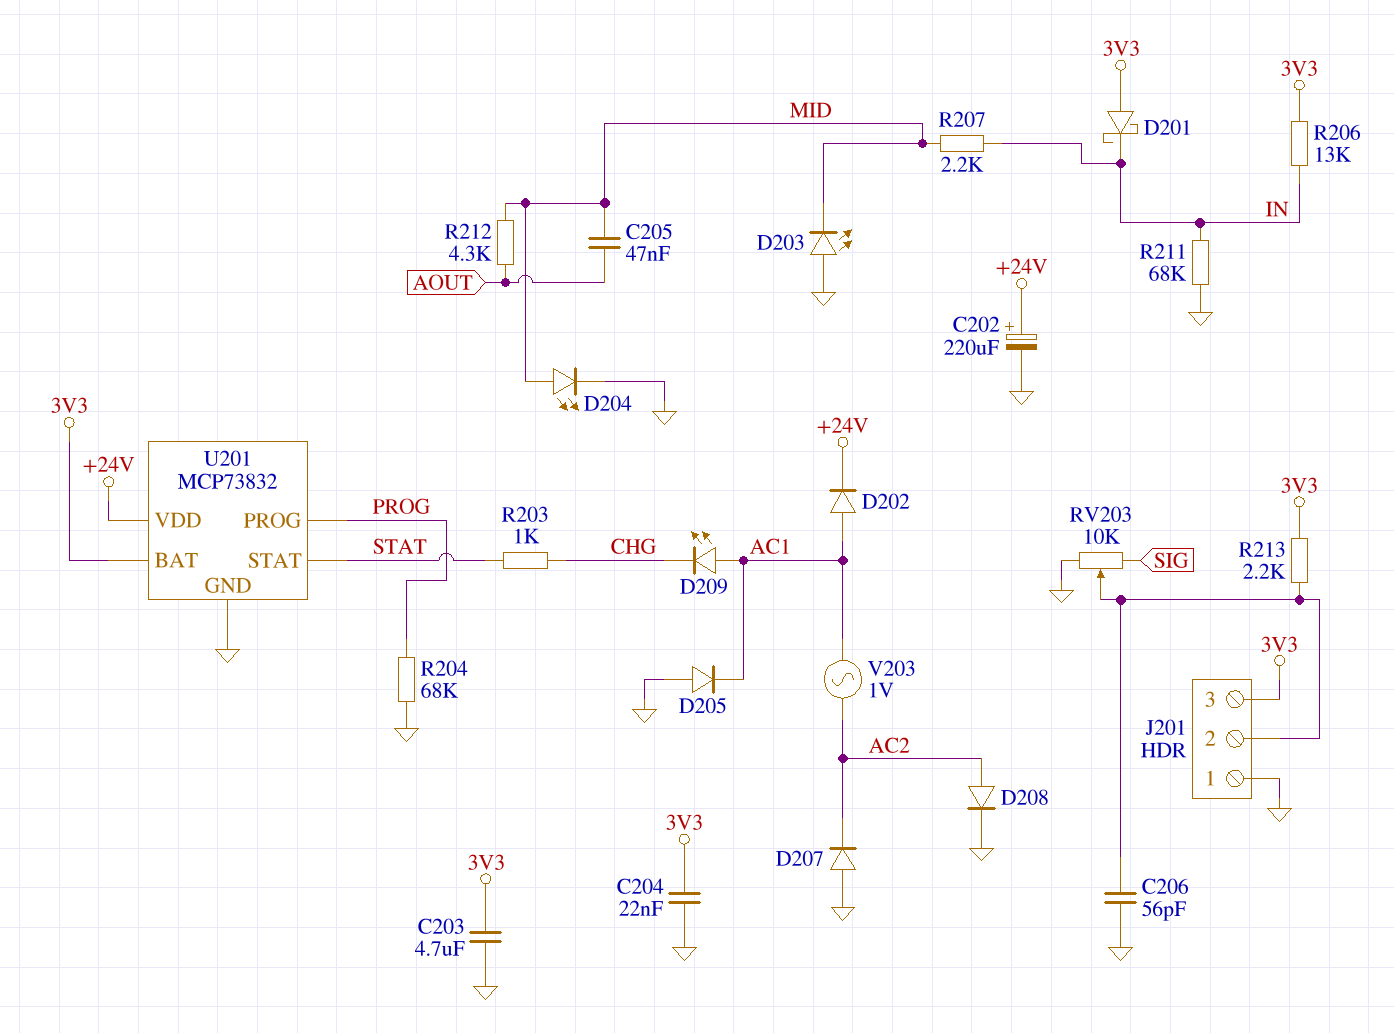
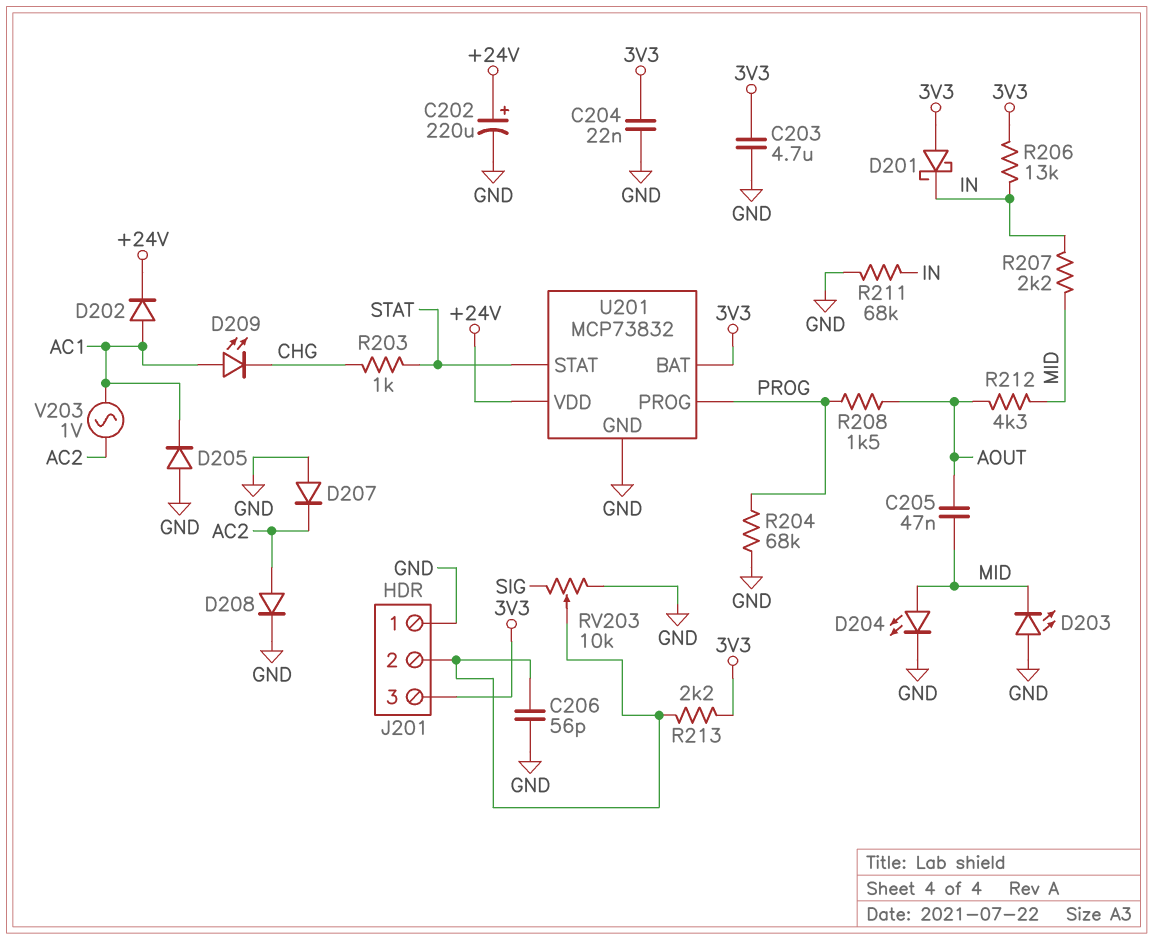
R208: none -> 1.5k (AOUT, PROG)

